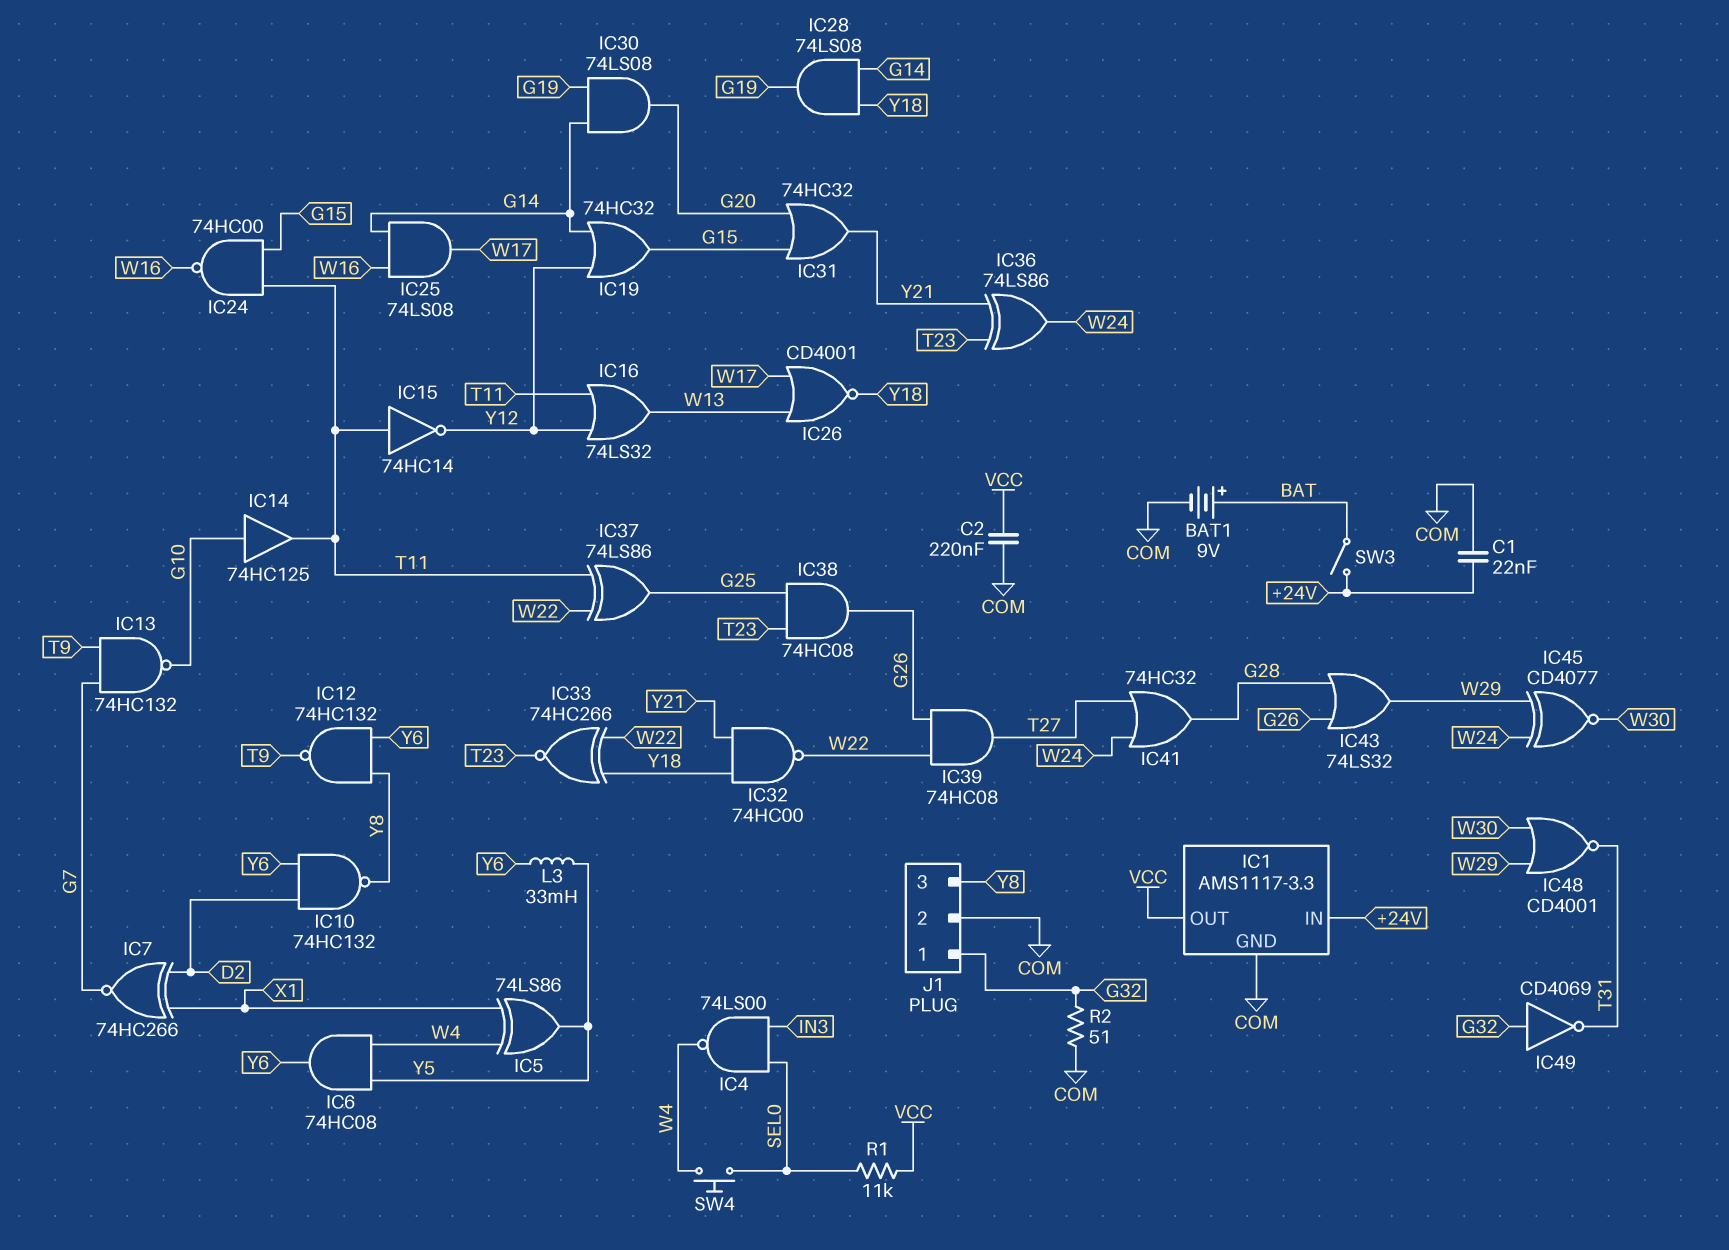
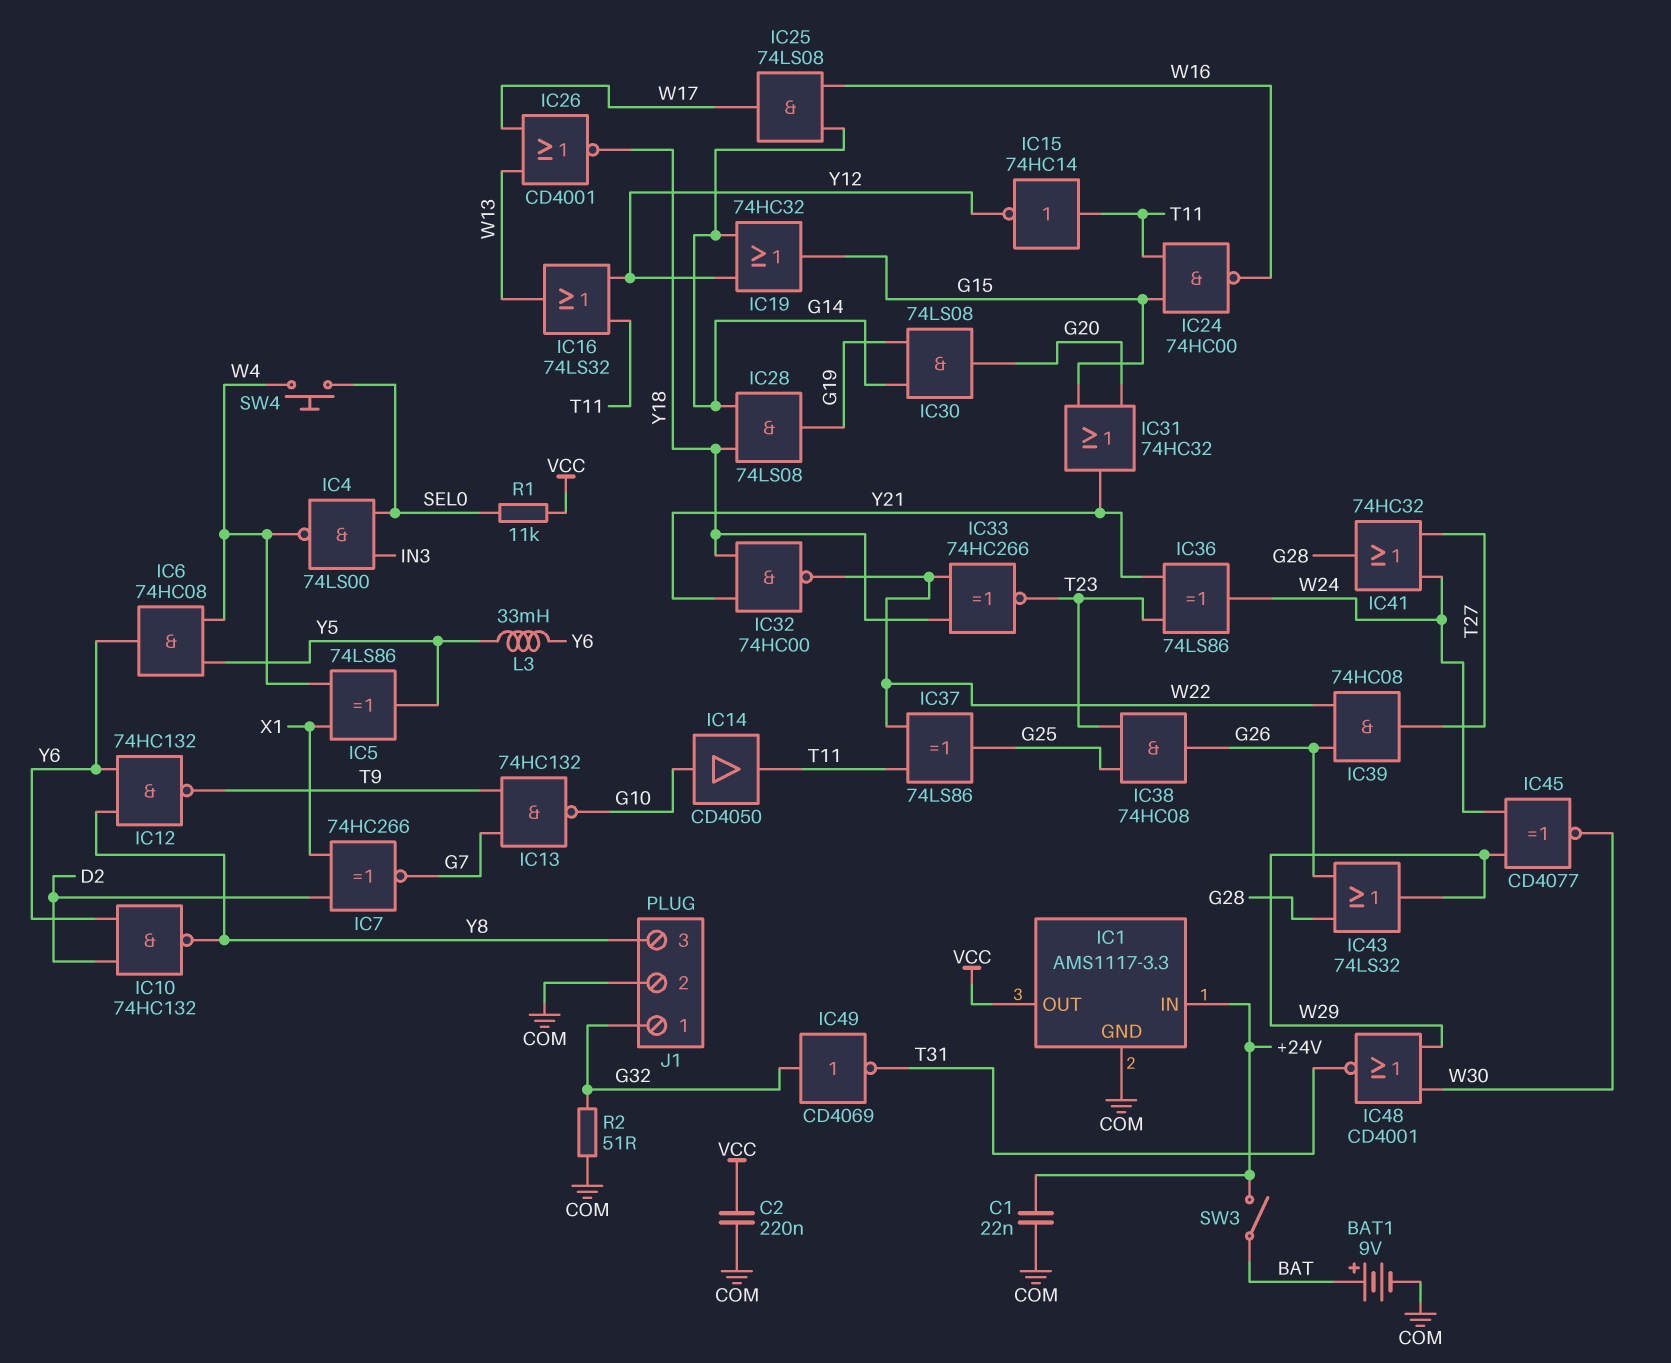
IC14: buffer 74HC125 (in G10, out T11) -> buffer CD4050 (in G10, out T11)

